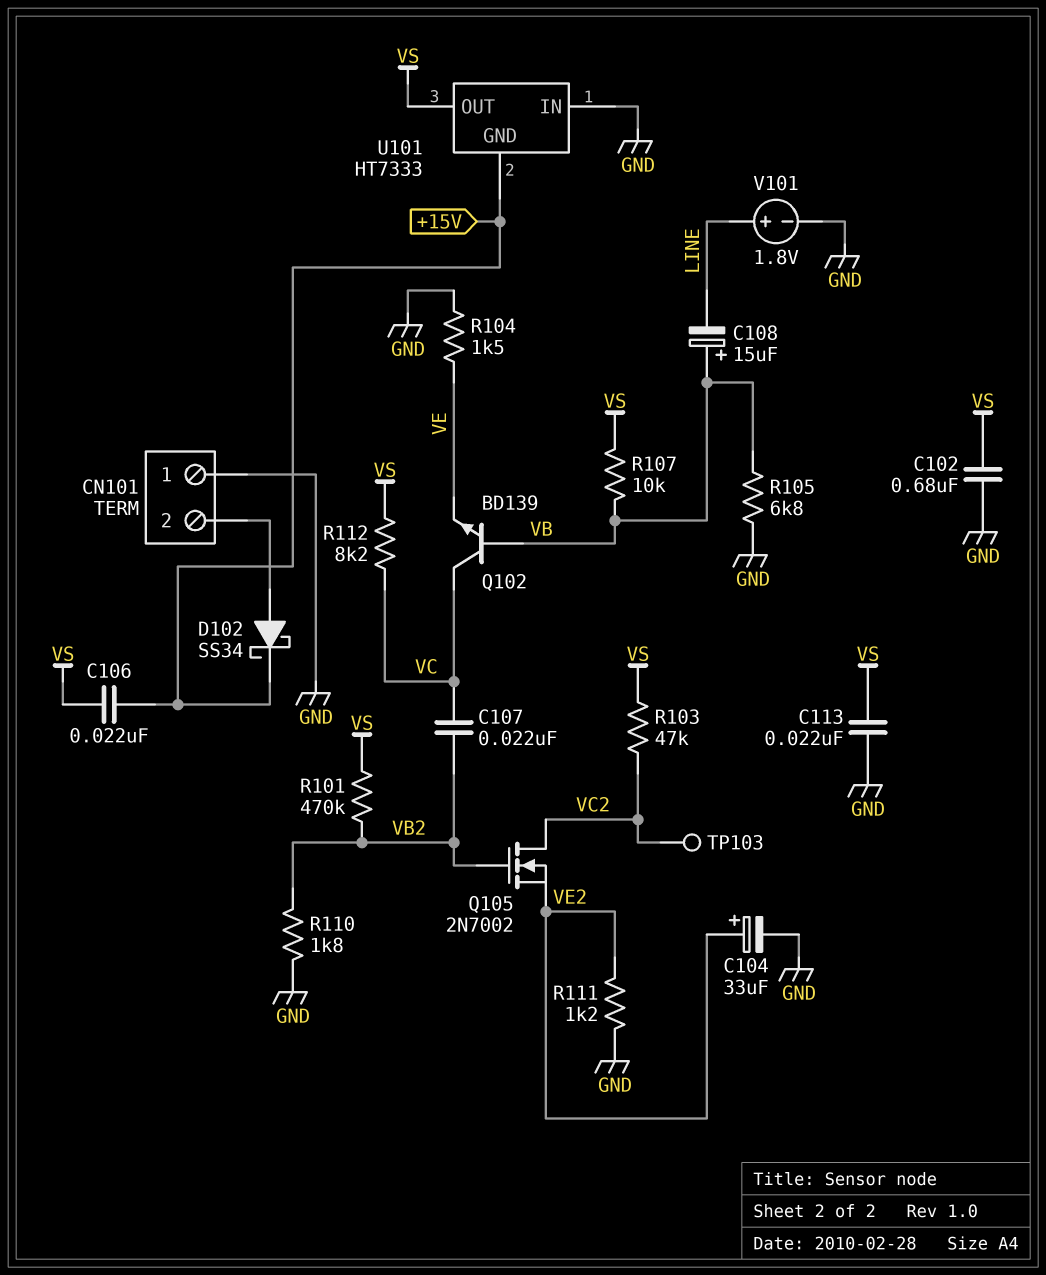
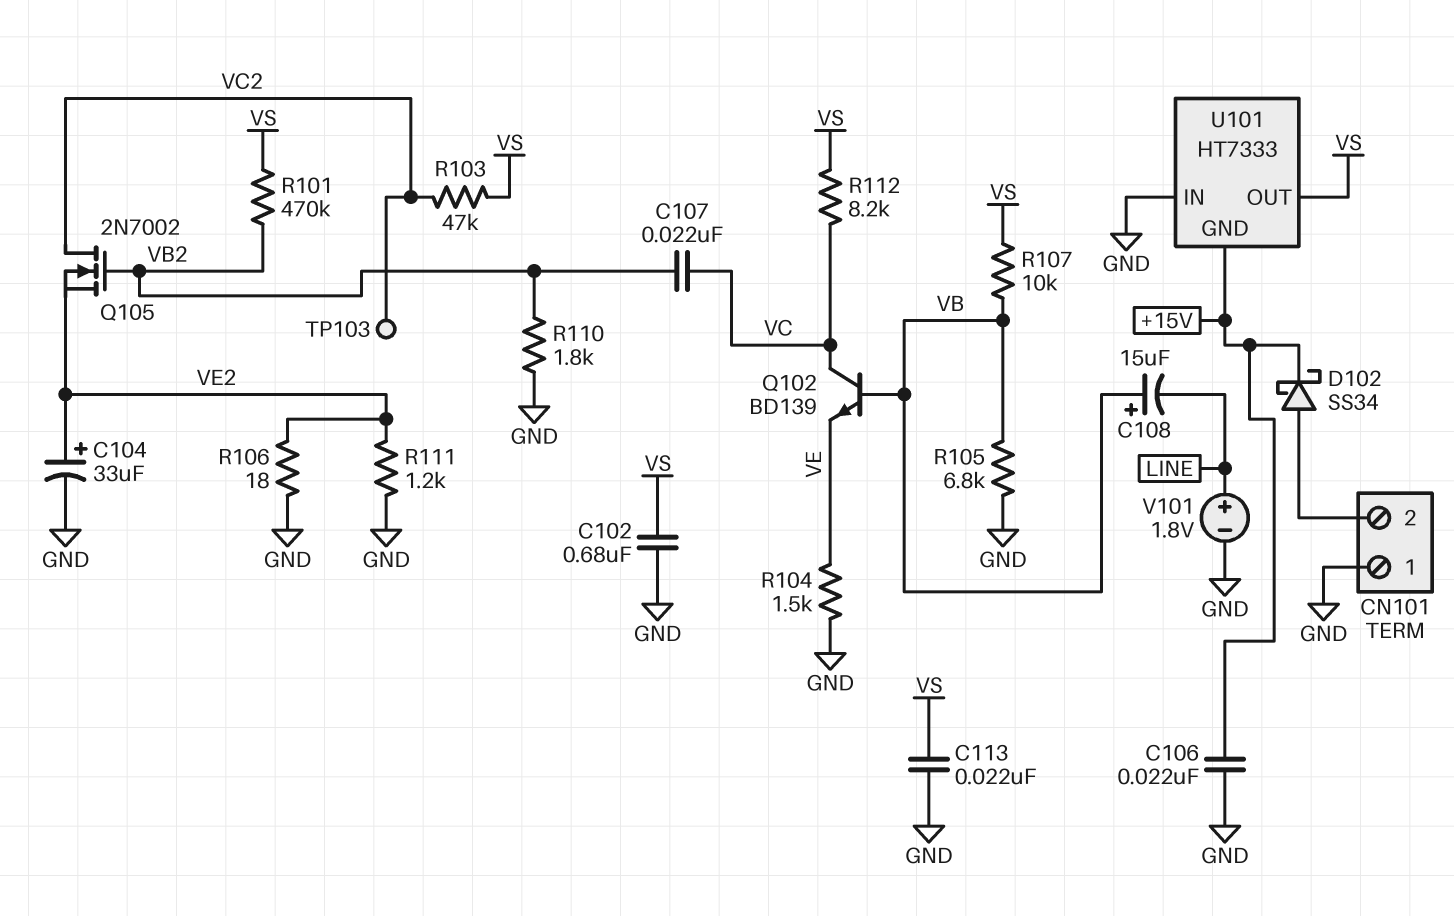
C106: 22nF (+15V, VS) -> 22nF (+15V, GND)
R106: none -> 18 (GND, VE2)

